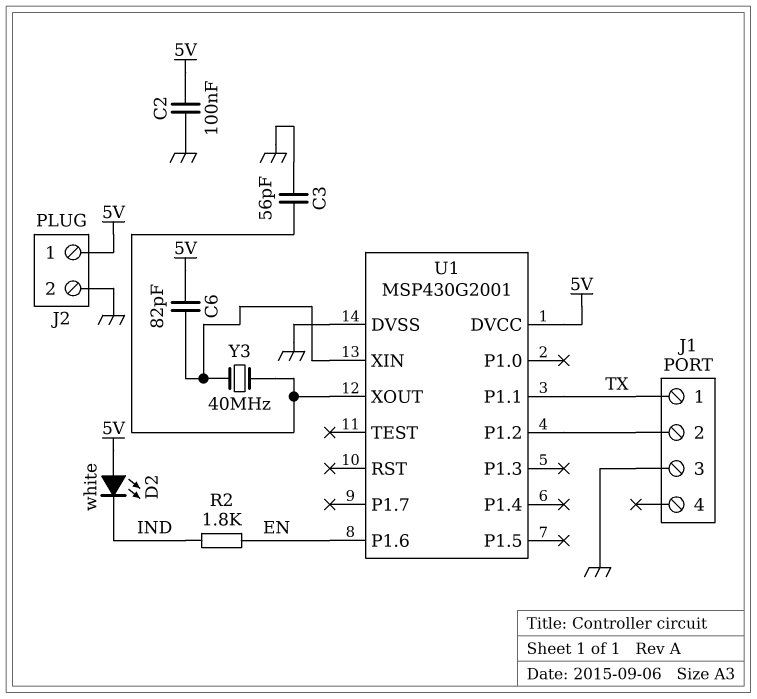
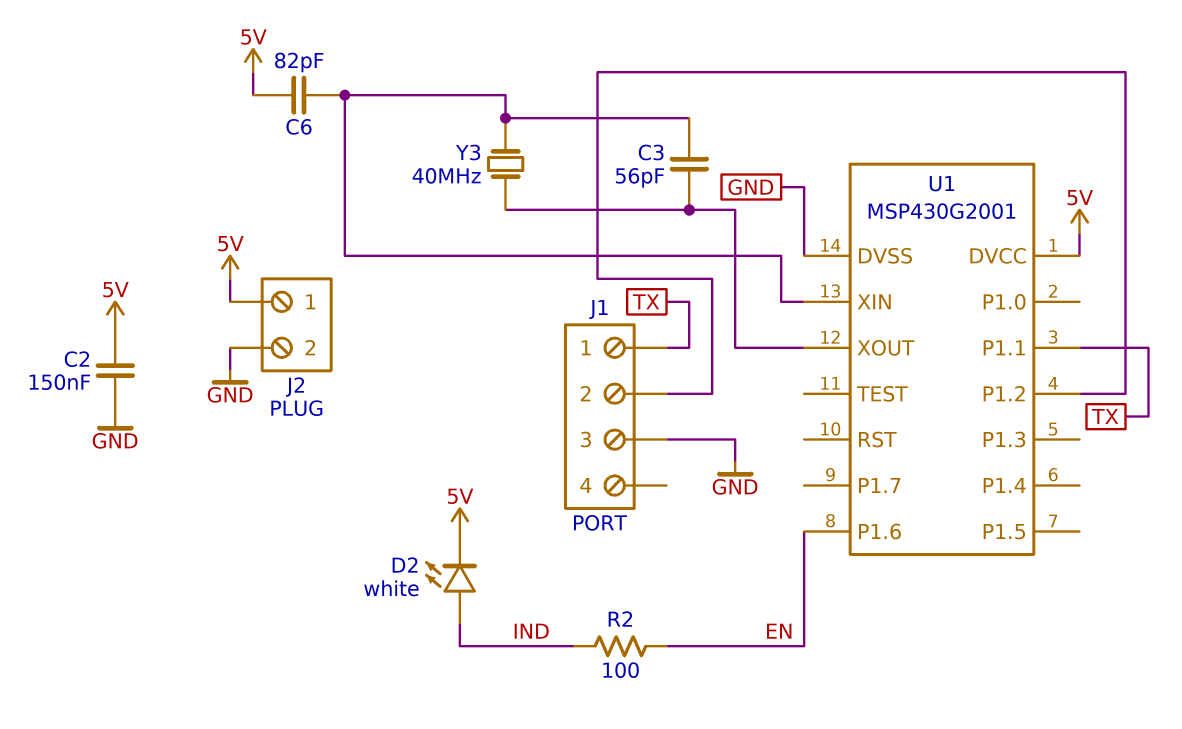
C2: 100nF (5V, GND) -> 150nF (5V, GND)
C3: 56pF (GND, U1/XOUT) -> 56pF (U1/XIN, U1/XOUT)
D2: LED white (A 5V, K IND) -> LED white (A IND, K 5V)
R2: 1.8k (EN, IND) -> 100 (EN, IND)

